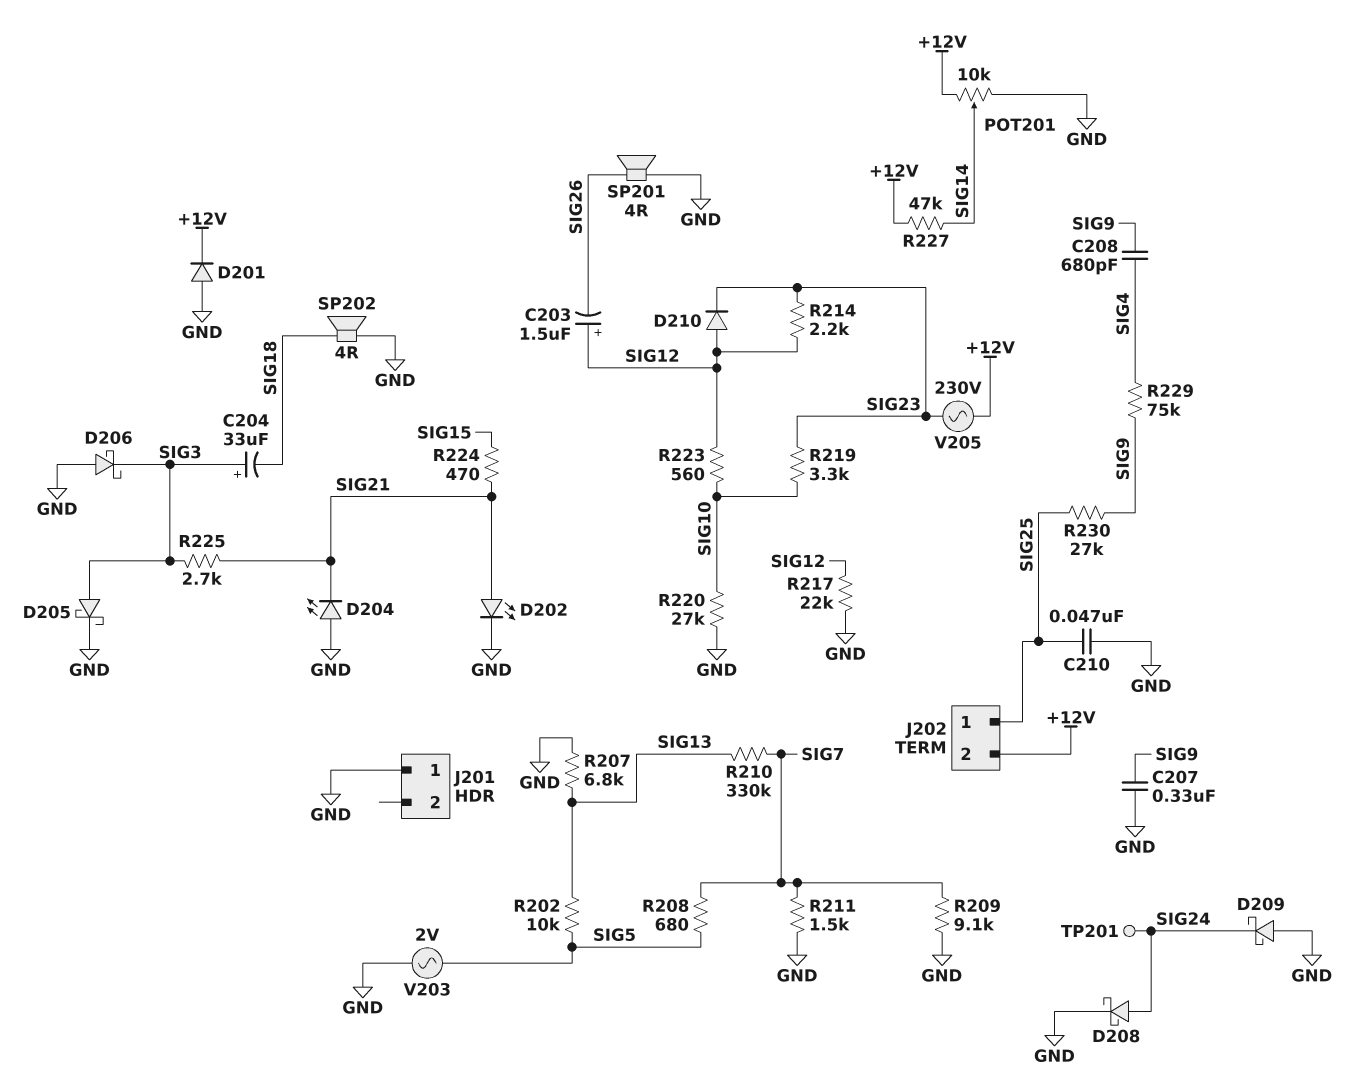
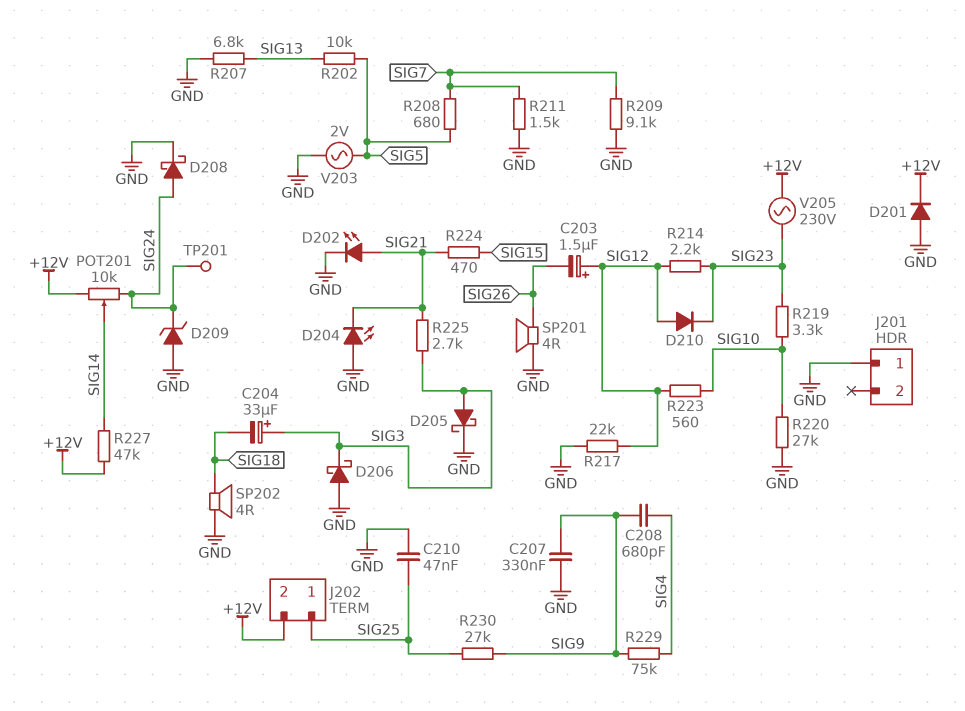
D209: schottky (A GND, K SIG24) -> zener (A GND, K SIG24)
POT201: 10k (+12V, GND, wiper SIG14) -> 10k (+12V, SIG24, wiper SIG14)
R210: 330k (SIG7, SIG13) -> none

